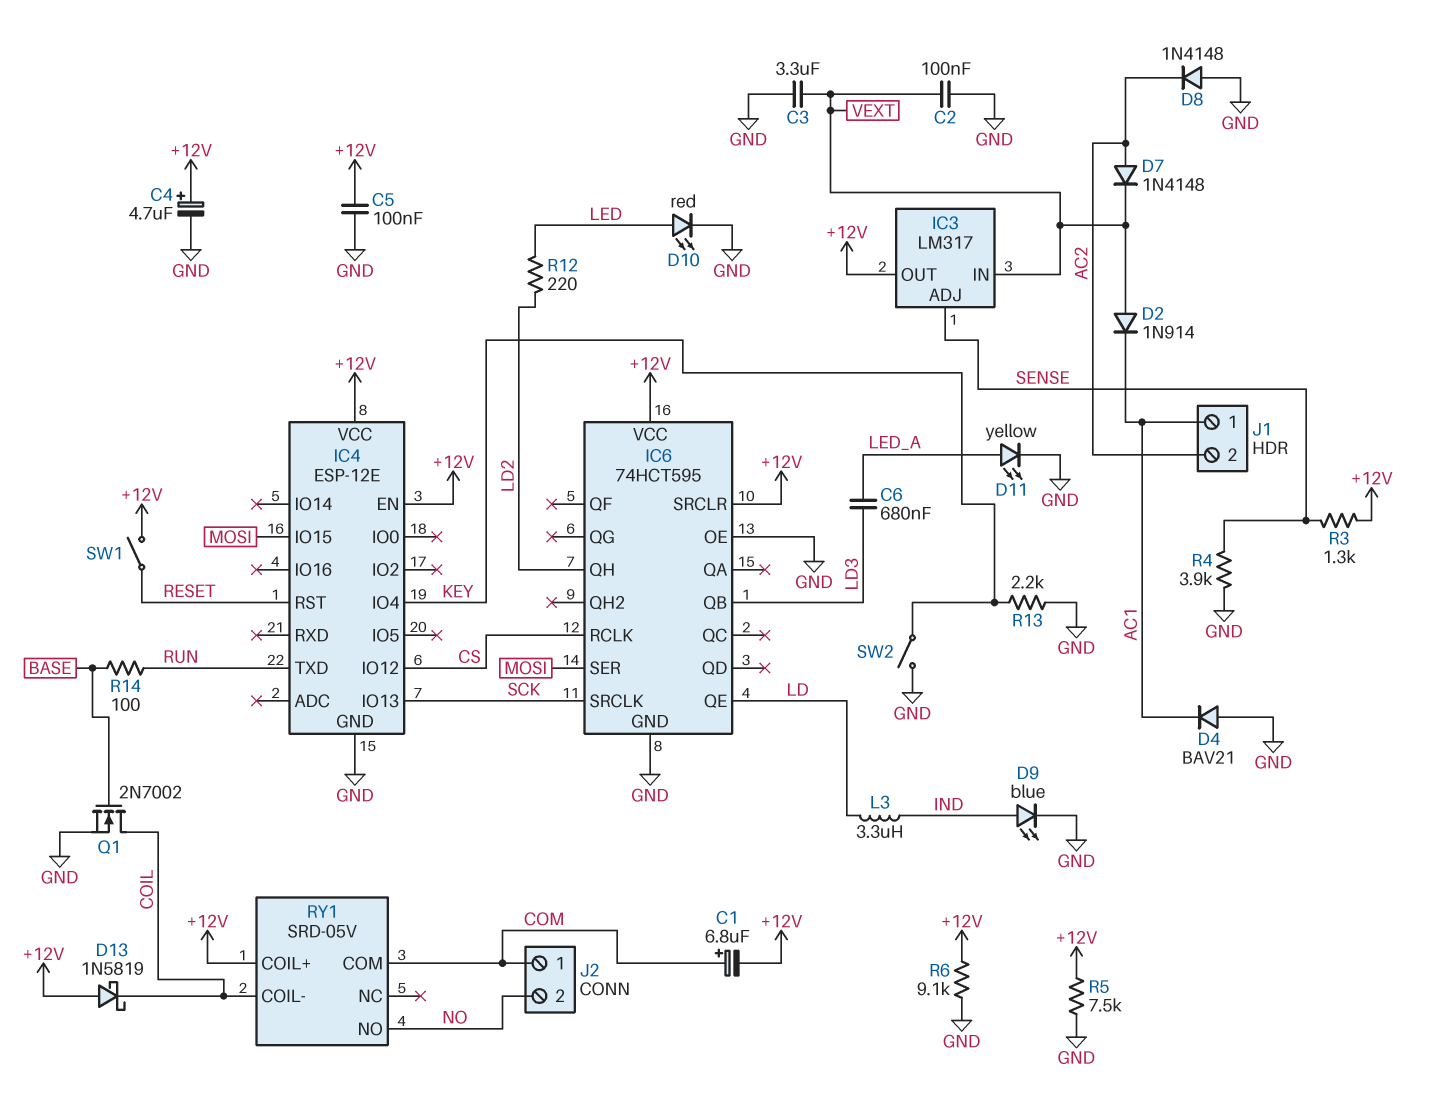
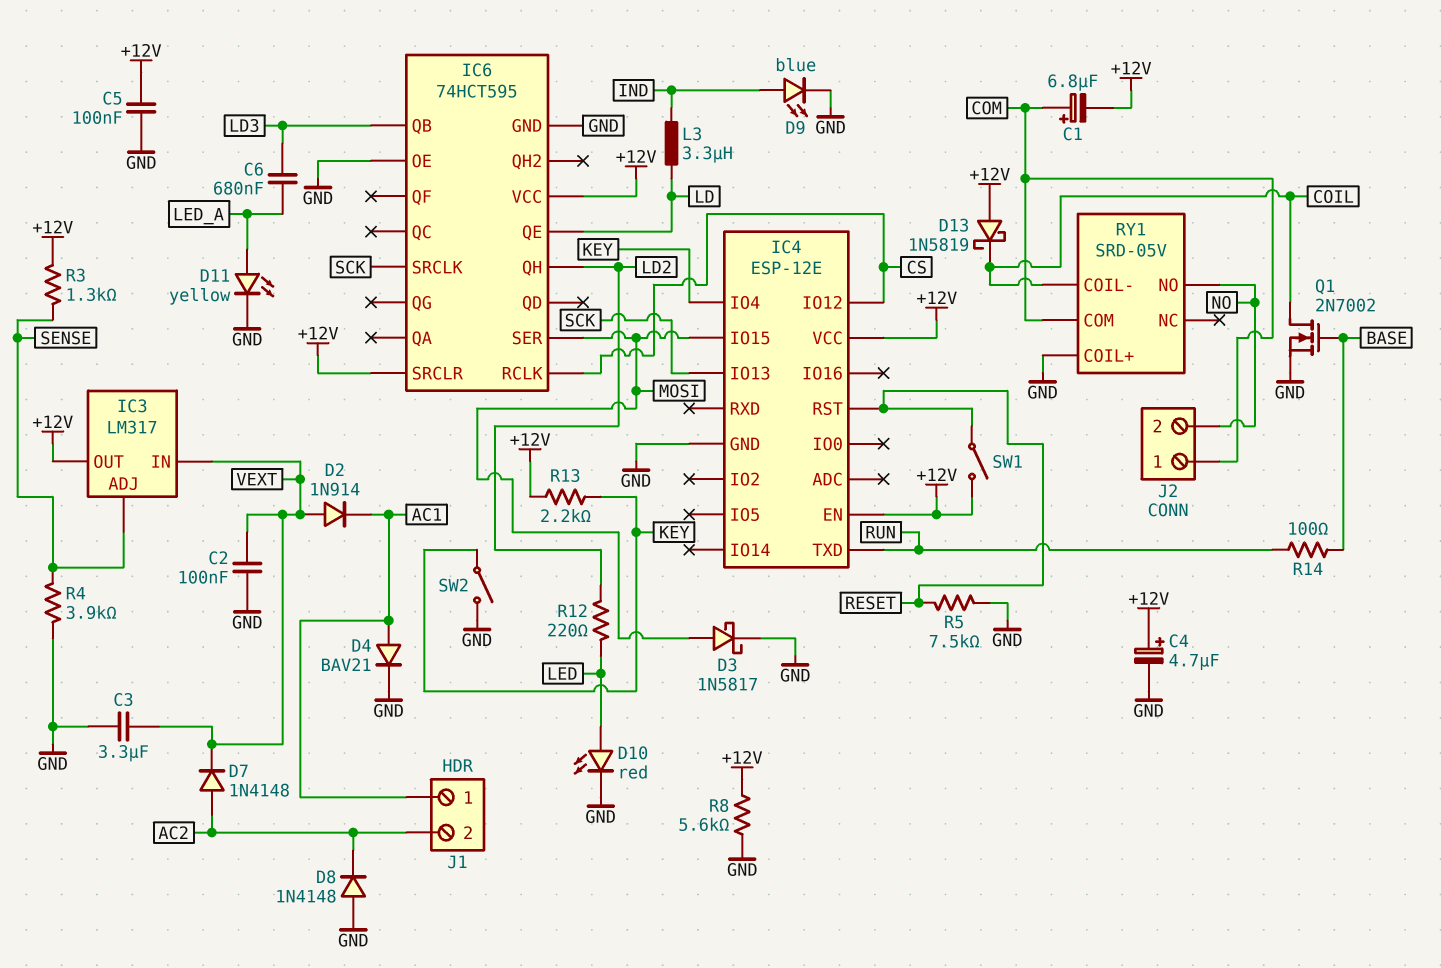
D3: none -> schottky 1N5817 (A MOSI, K GND)
D4: diode BAV21 (A GND, K AC1) -> diode BAV21 (A AC1, K GND)
R5: 7.5k (+12V, GND) -> 7.5k (GND, RESET)
R6: 9.1k (+12V, GND) -> none
R8: none -> 5.6k (+12V, GND)
R13: 2.2k (GND, KEY) -> 2.2k (+12V, KEY)
RY1 pin COIL+: +12V -> GND

